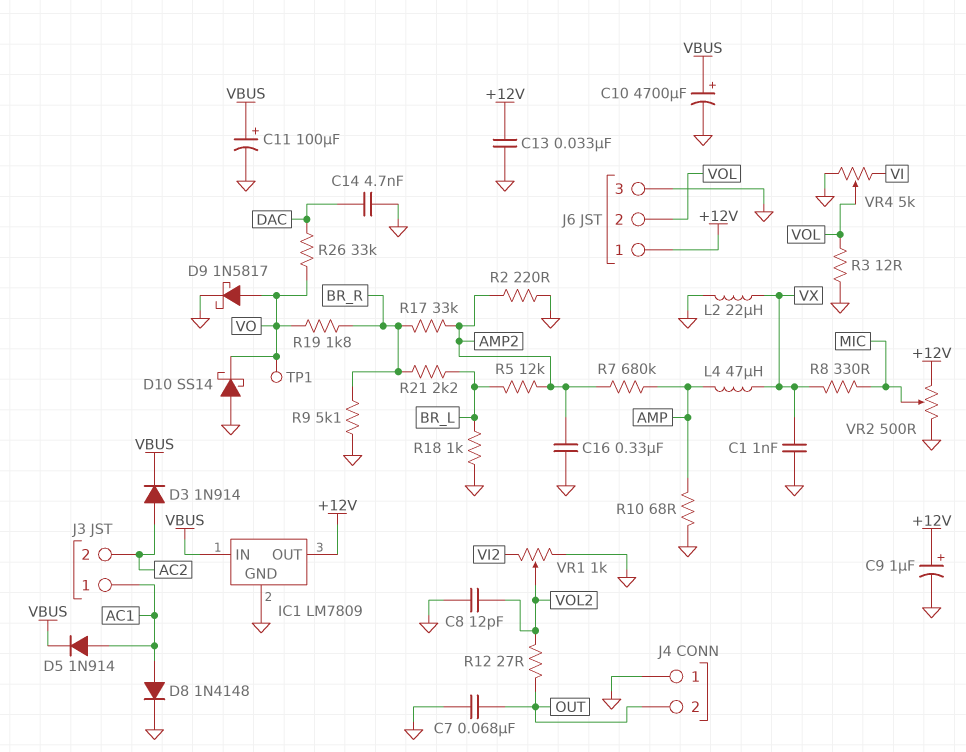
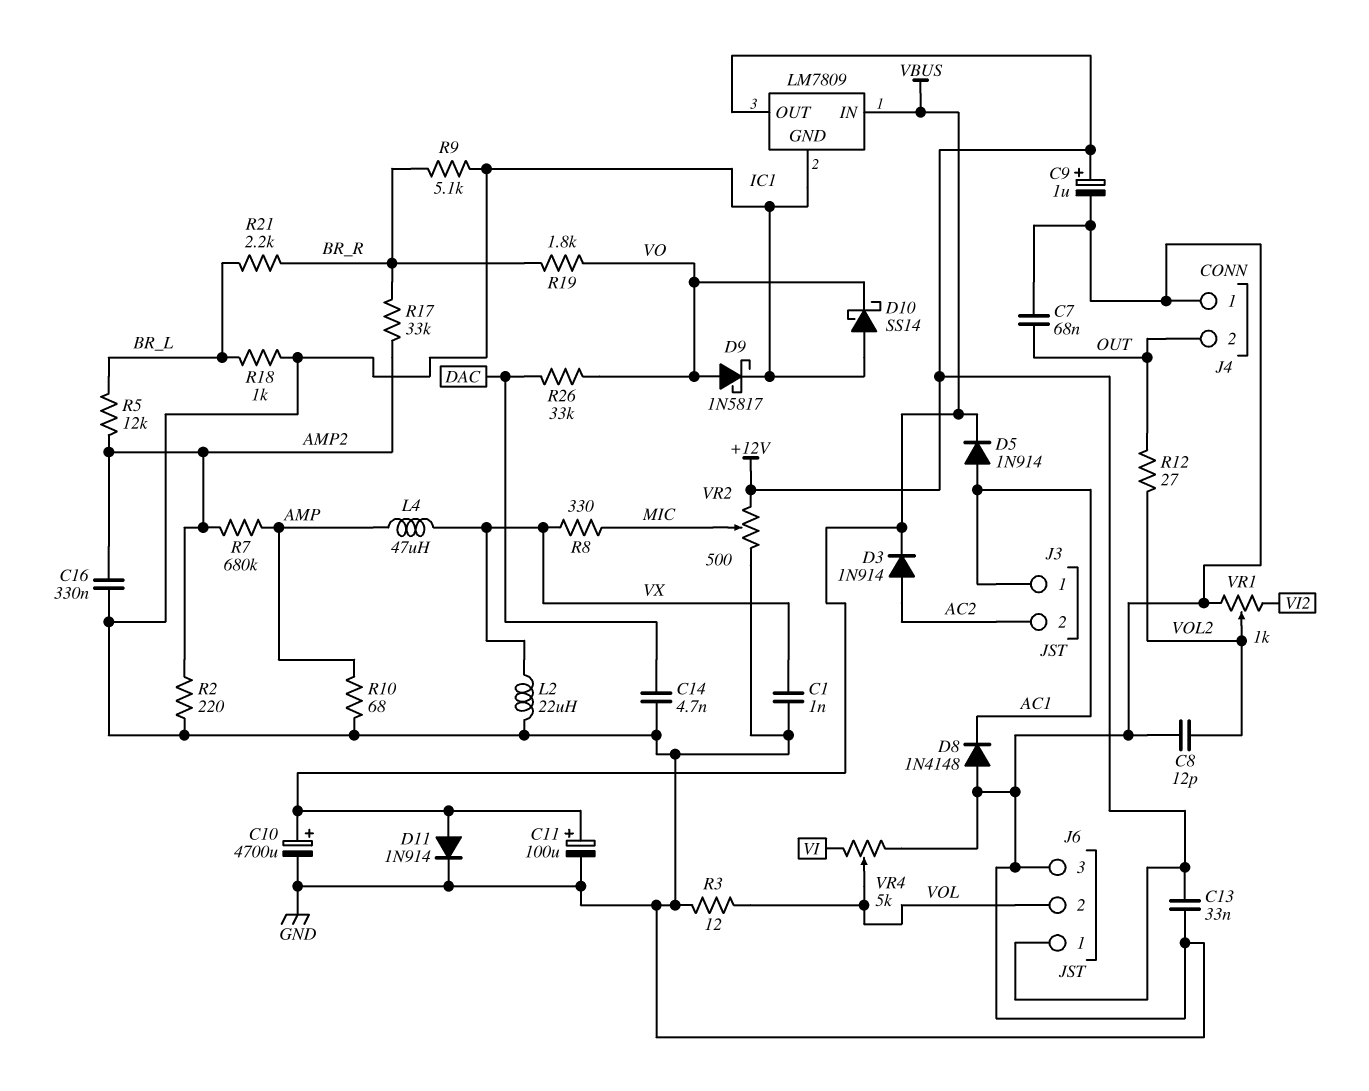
D8: diode 1N4148 (A AC1, K GND) -> diode 1N4148 (A GND, K AC1)
D11: none -> diode 1N914 (A VBUS, K GND)
TP1: test point (VO) -> none

